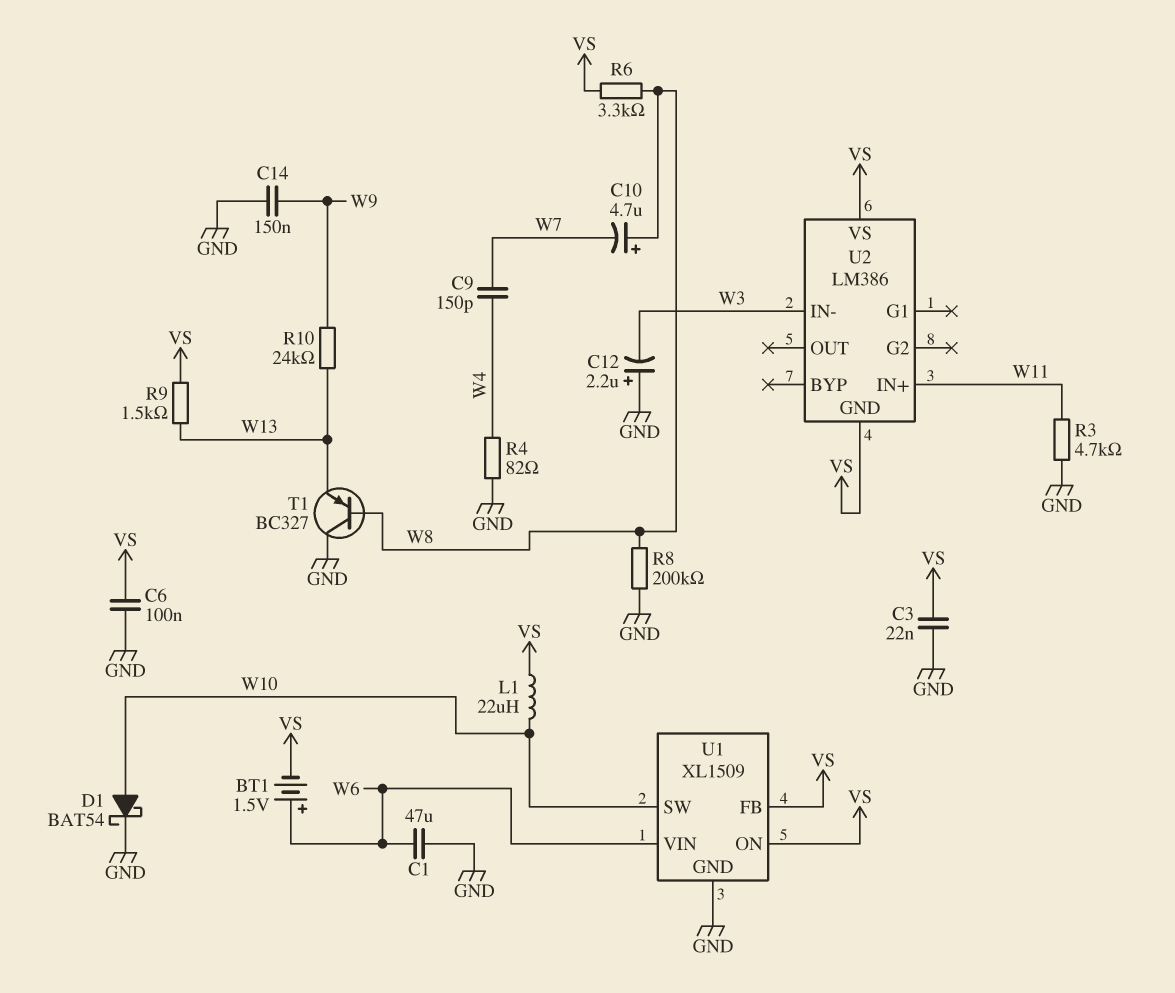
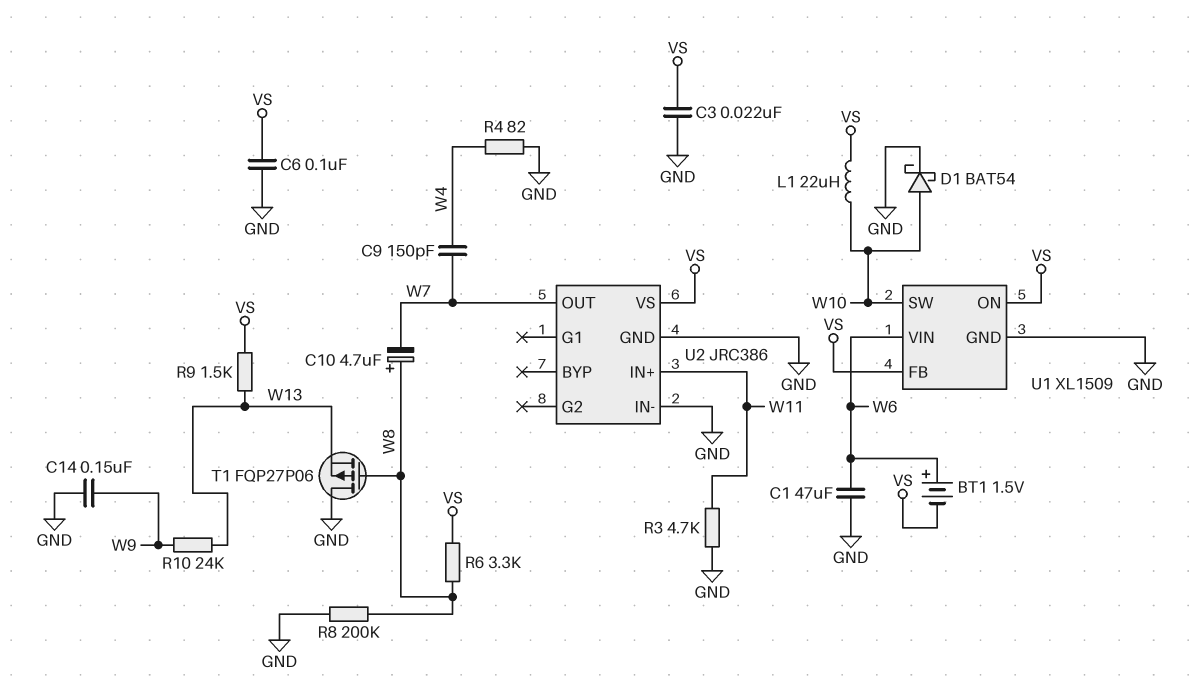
C12: 2.2uF (plus GND, minus W3) -> none
T1: PNP BC327 (B W8, C GND, E W13) -> PMOS FQP27P06 (G W8, D GND, S W13)
U2: LM386 -> JRC386
U2 pin GND: VS -> GND
U2 pin IN-: W3 -> GND
U2 pin OUT: none -> W7

